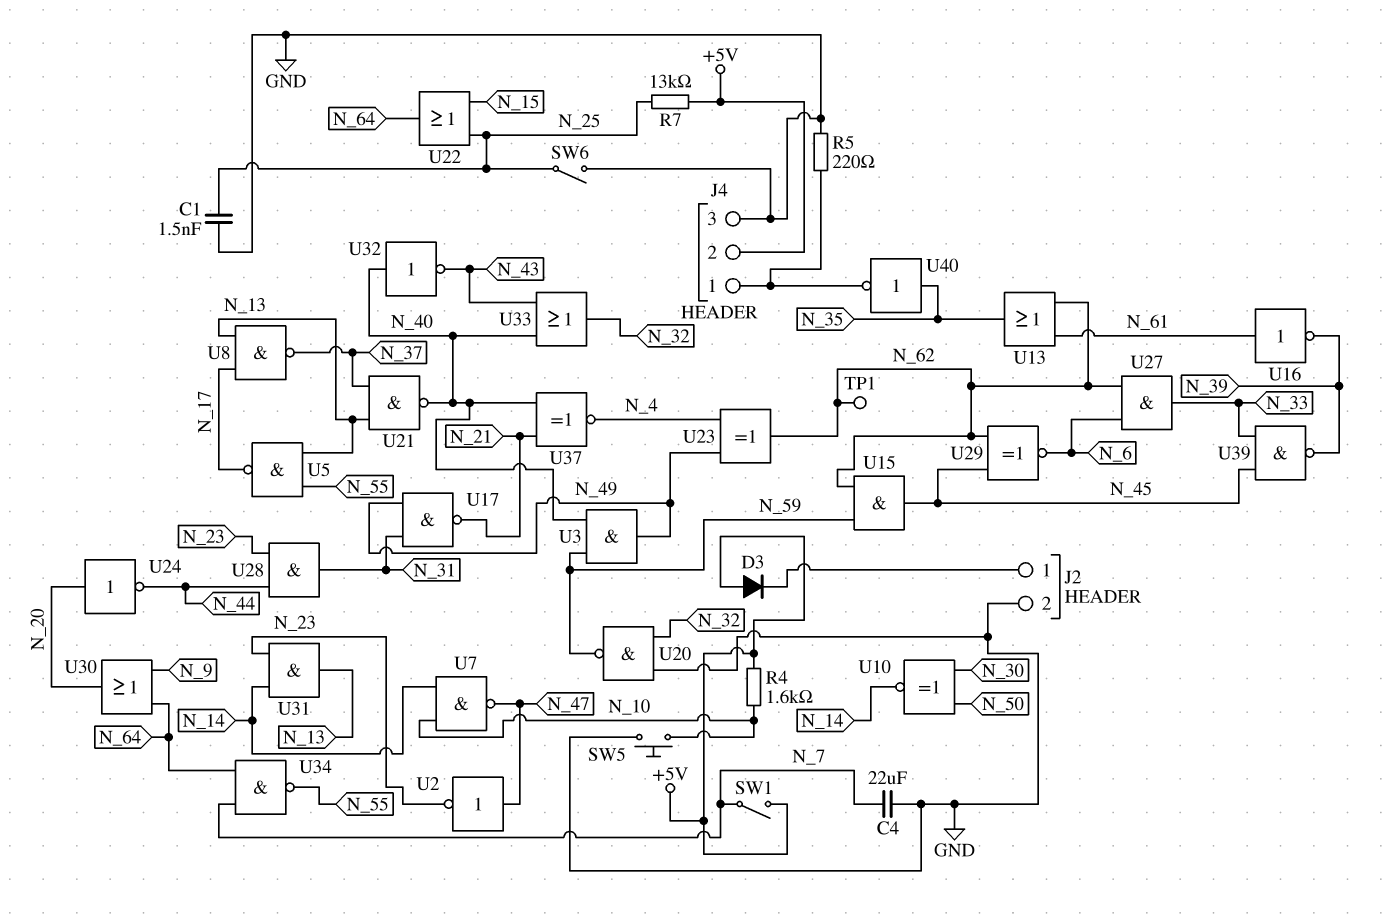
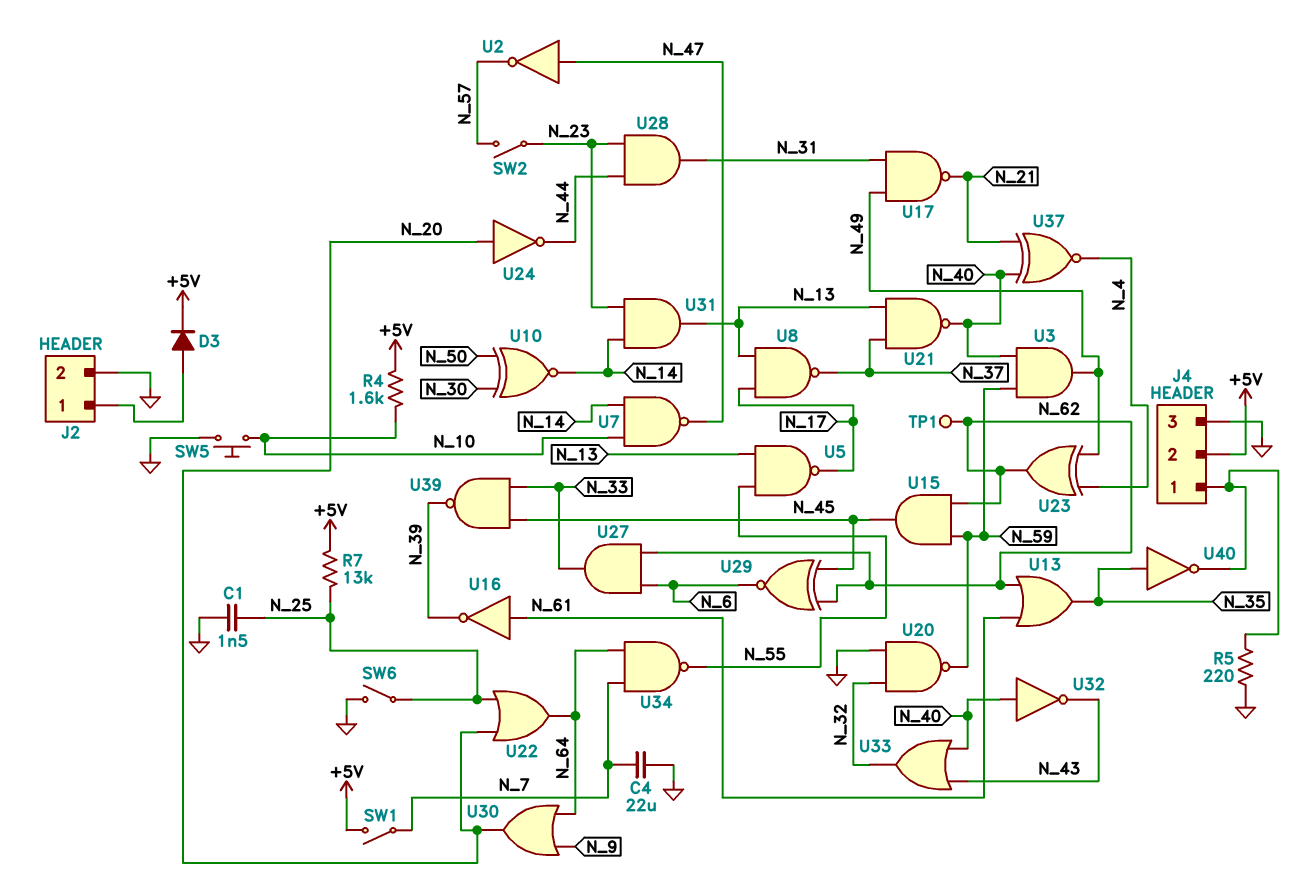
D3: diode (A +5V, K J2/1) -> diode (A J2/1, K +5V)
SW2: none -> switch (N_23, N_57)
U2: NOT (in N_47, out N_23) -> NOT (in N_47, out N_57)
U22: OR (in N_15, in N_25, out N_64) -> OR (in N_20, in N_25, out N_64)

